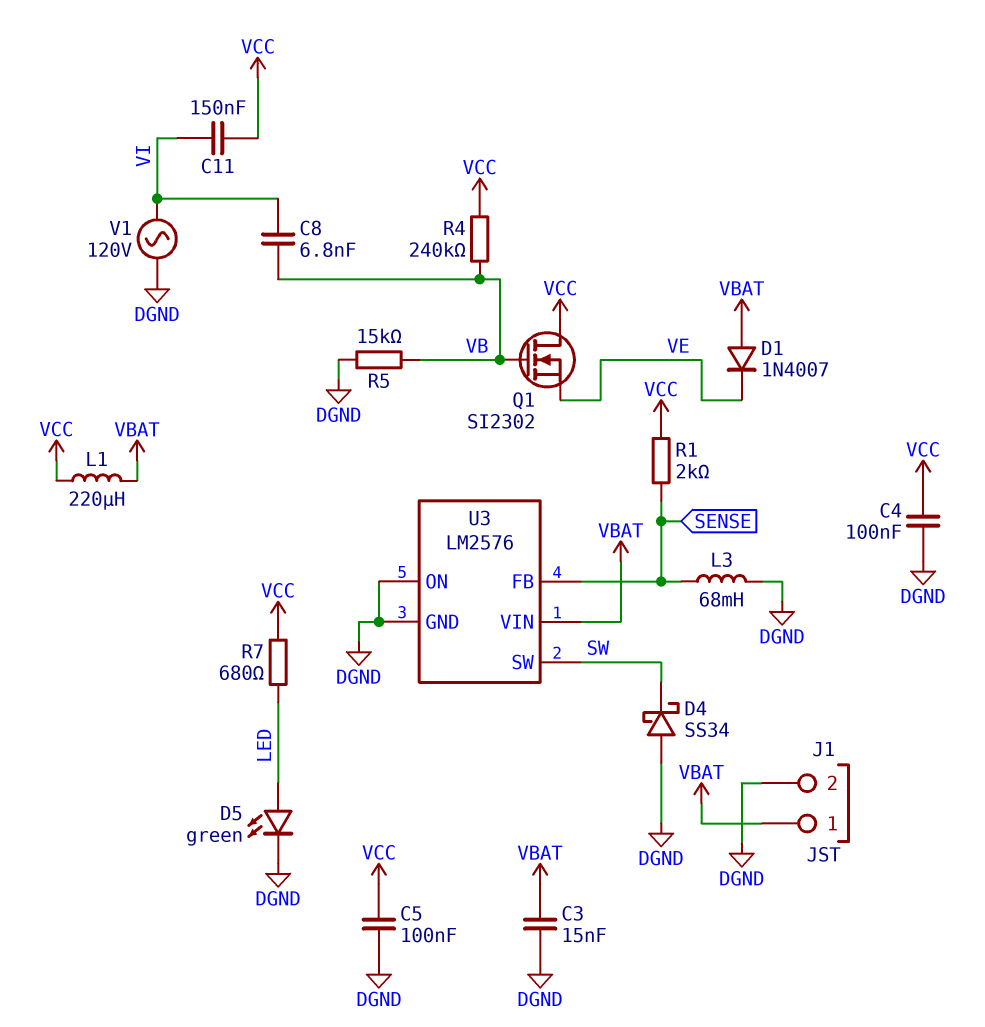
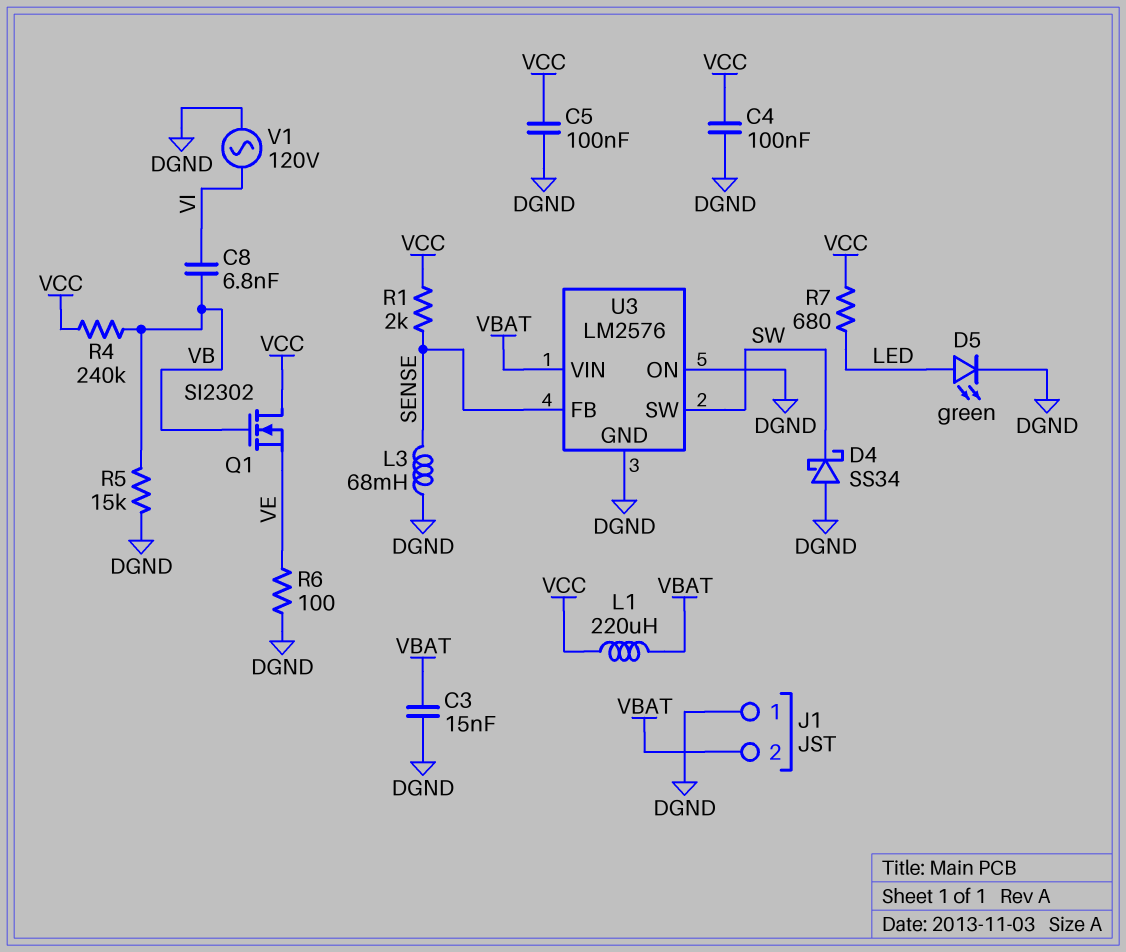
C11: 150nF (VCC, VI) -> none
D1: diode 1N4007 (A VBAT, K VE) -> none
J1 pin 1: VBAT -> DGND
J1 pin 2: DGND -> VBAT
R6: none -> 100 (DGND, VE)

